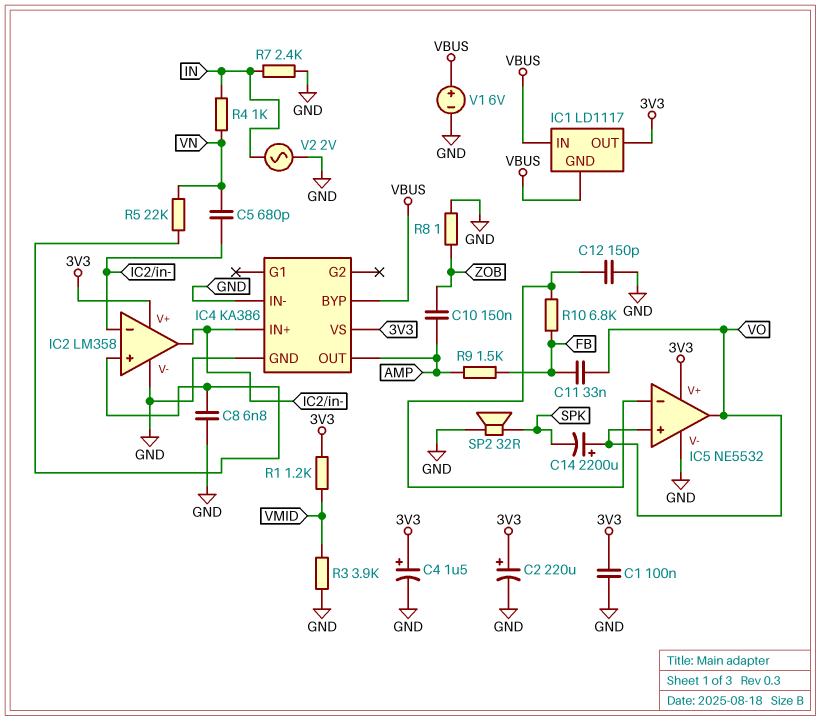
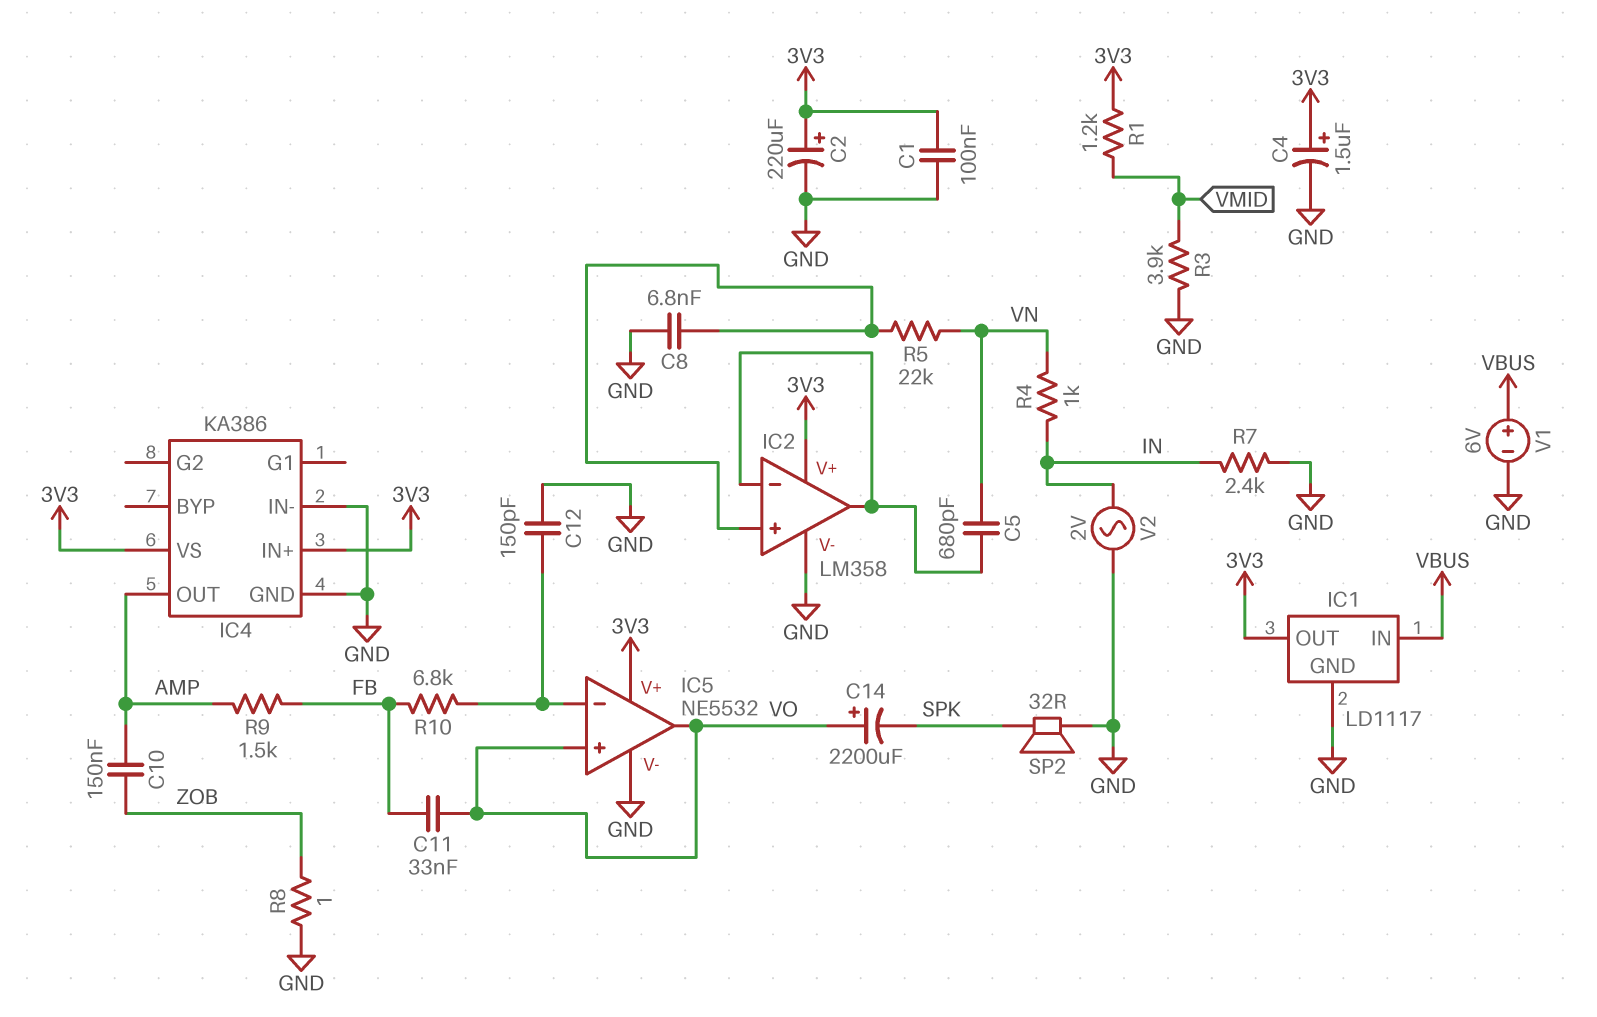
IC1 pin GND: VBUS -> GND
IC4 pin BYP: VBUS -> none
IC4 pin IN+: IC2/in- -> 3V3

